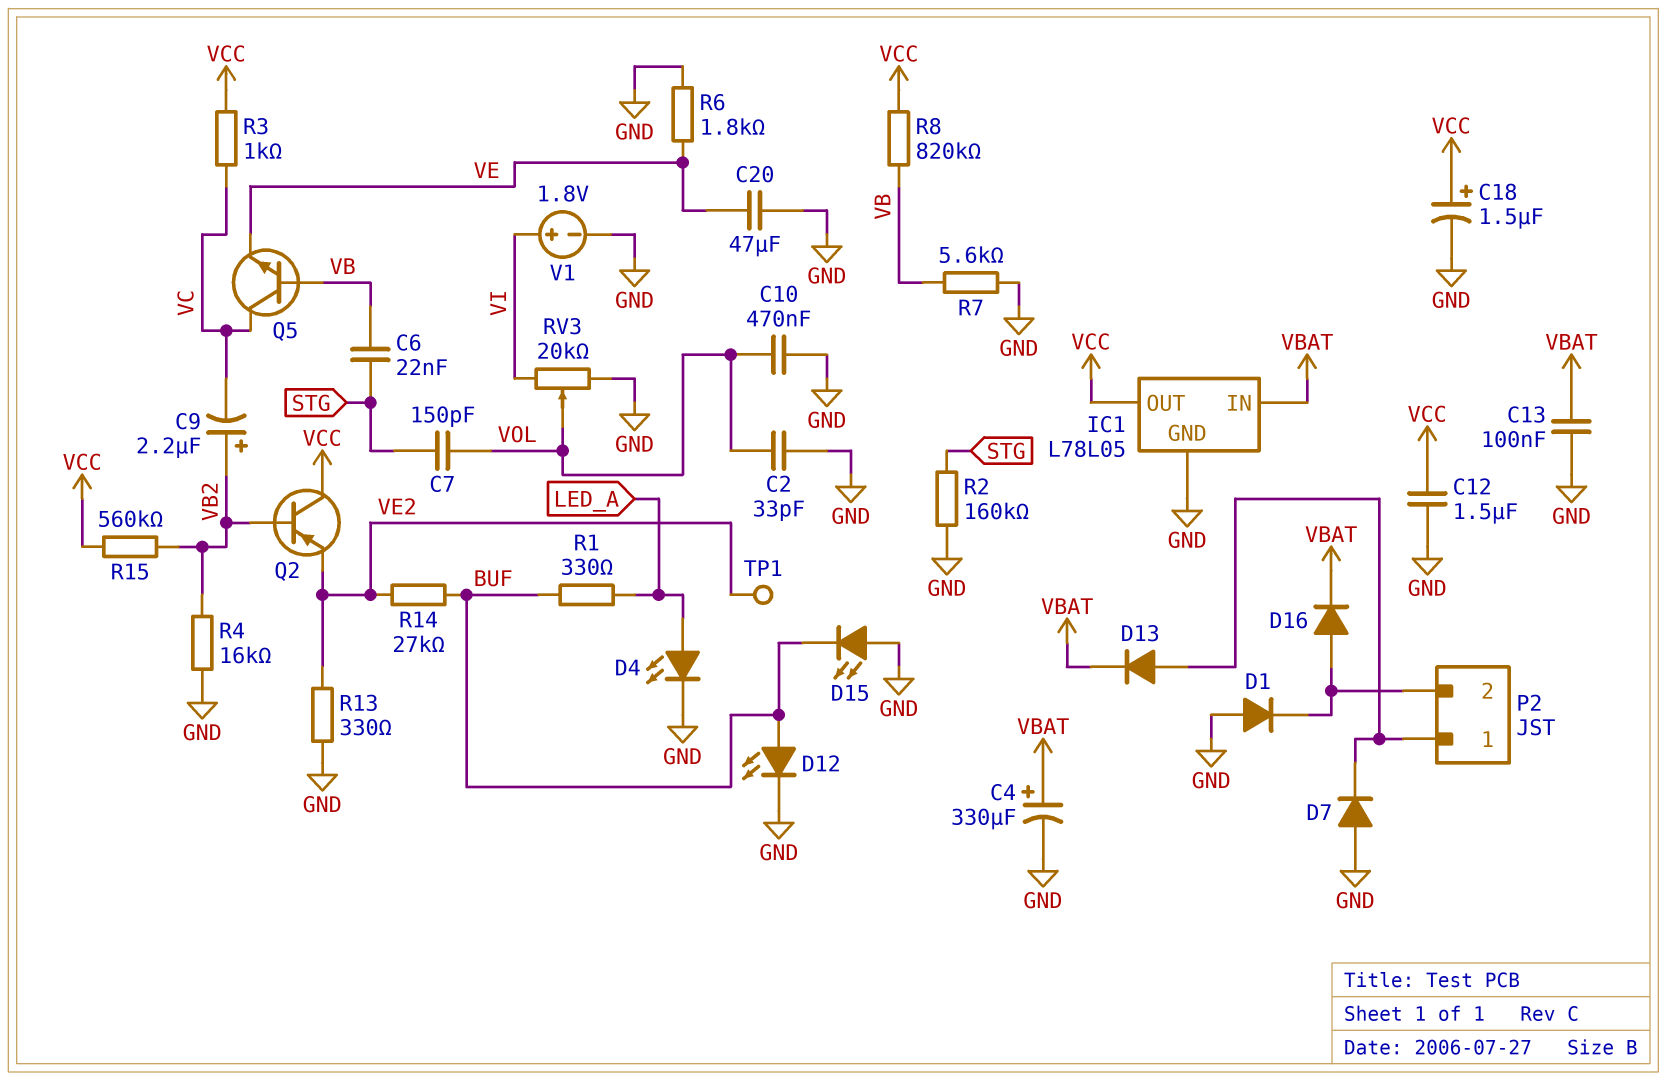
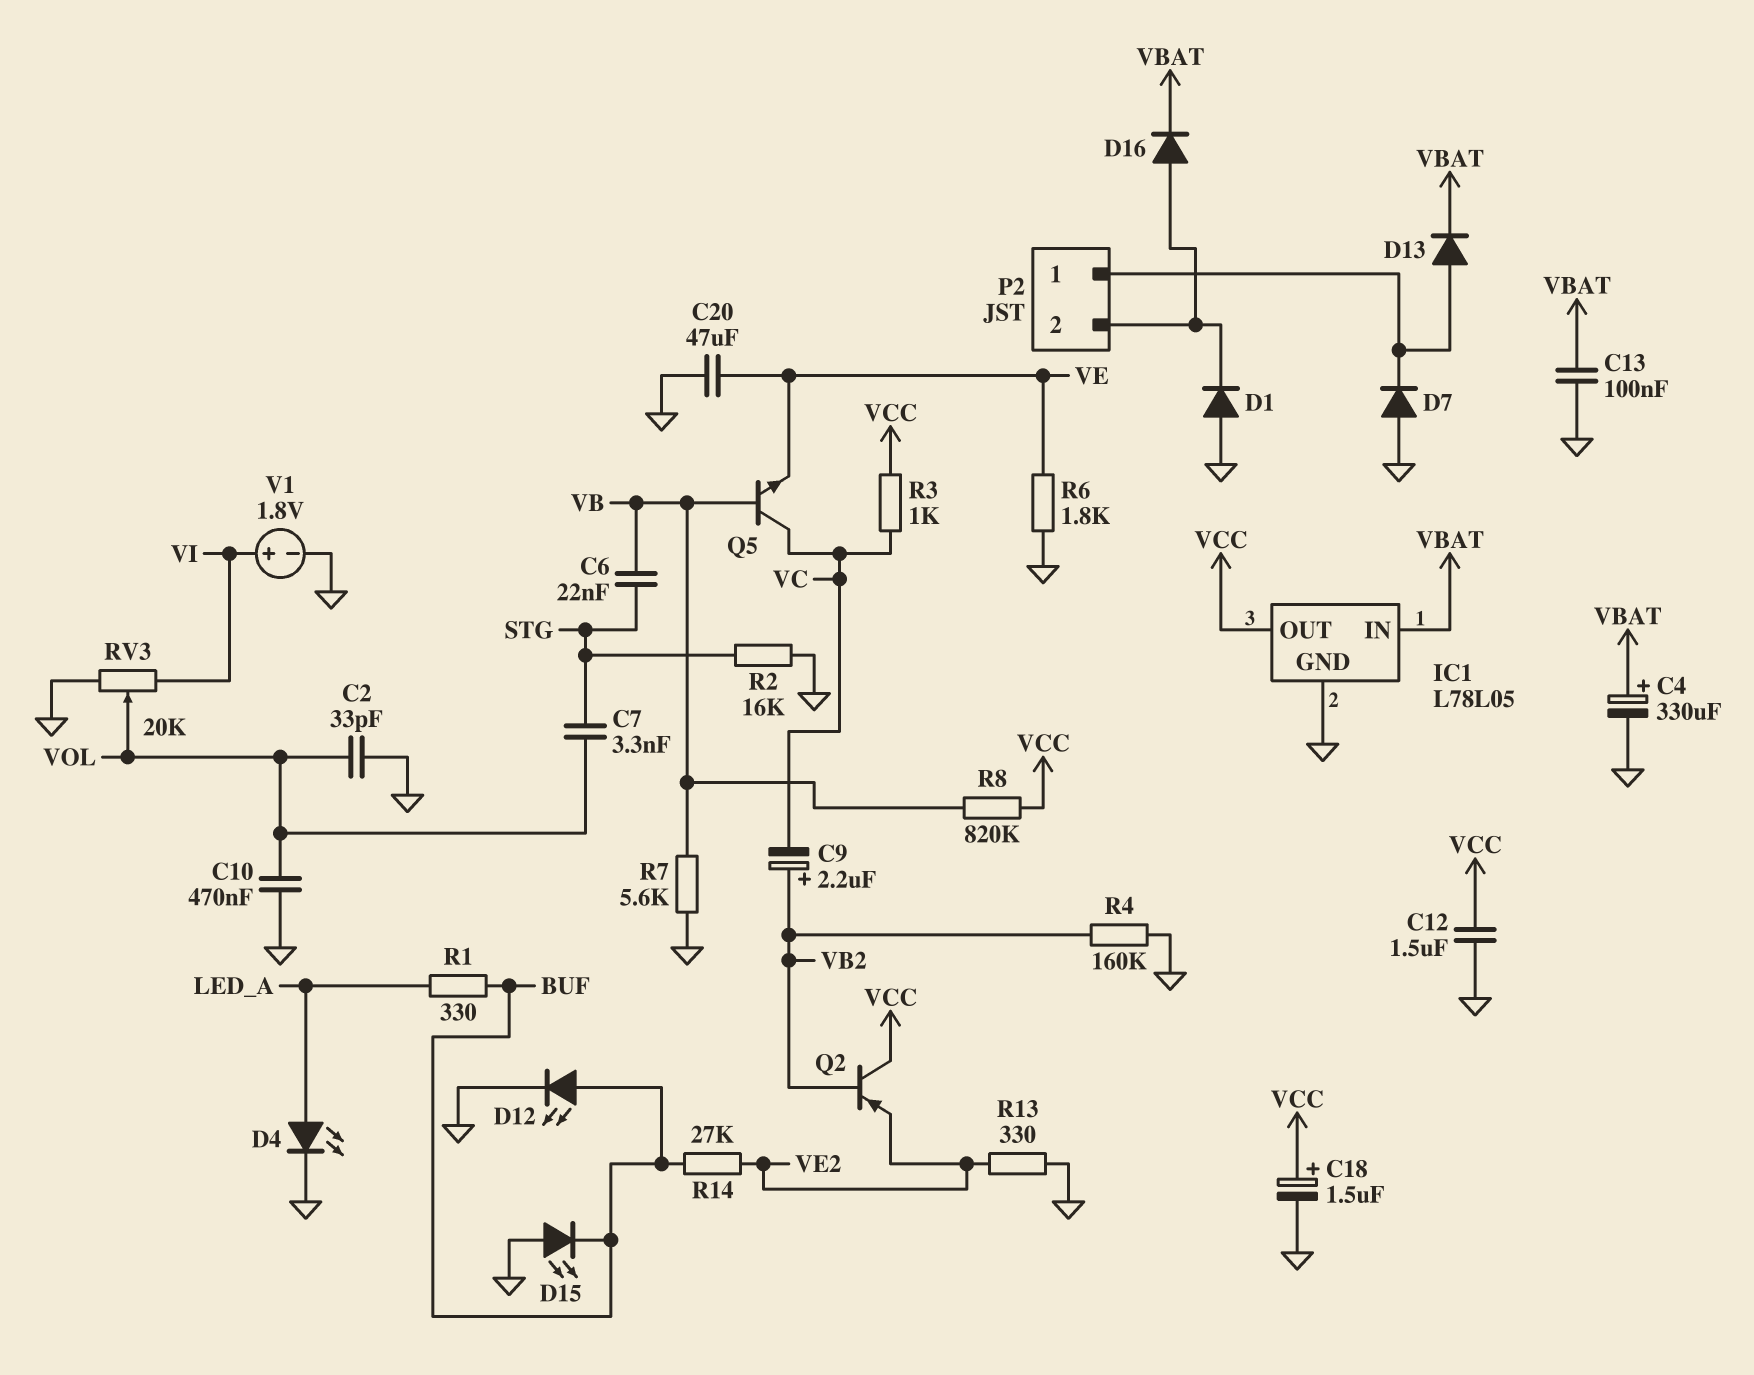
C7: 150pF (STG, VOL) -> 3.3nF (STG, VOL)
R2: 160k (GND, STG) -> 16k (GND, STG)
R4: 16k (GND, VB2) -> 160k (GND, VB2)
R15: 560k (VB2, VCC) -> none
TP1: test point (VE2) -> none

